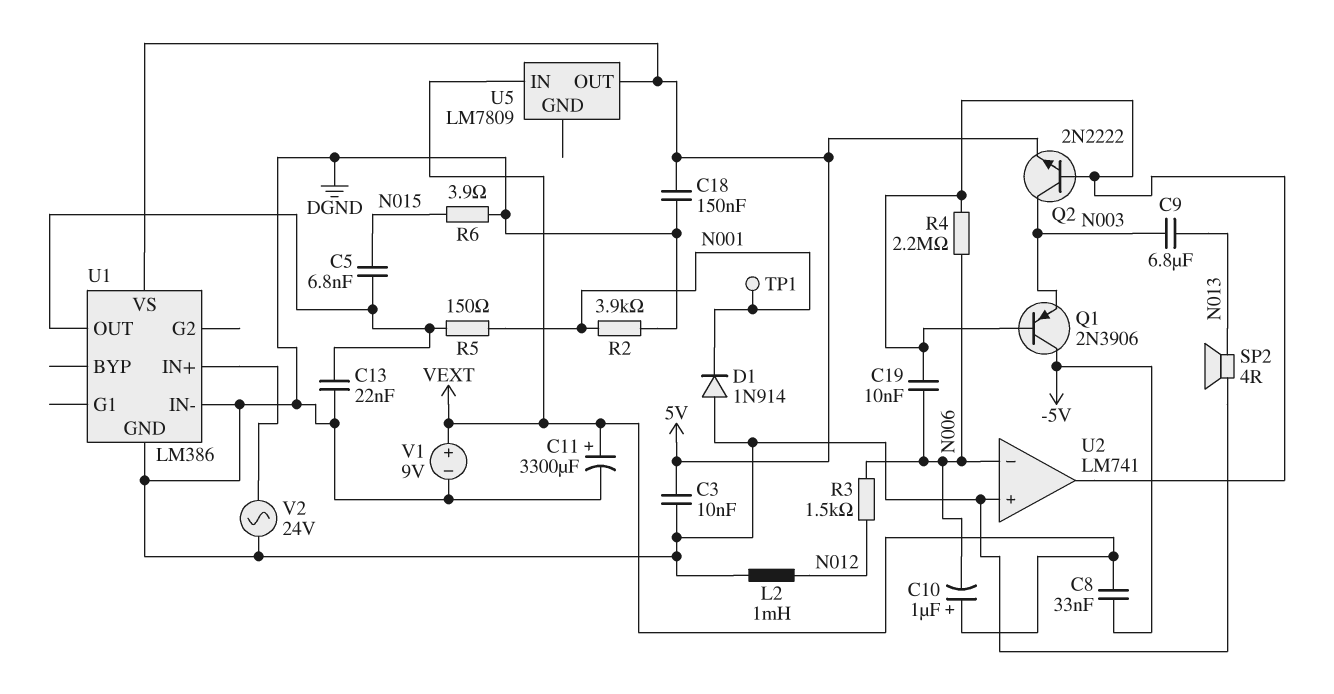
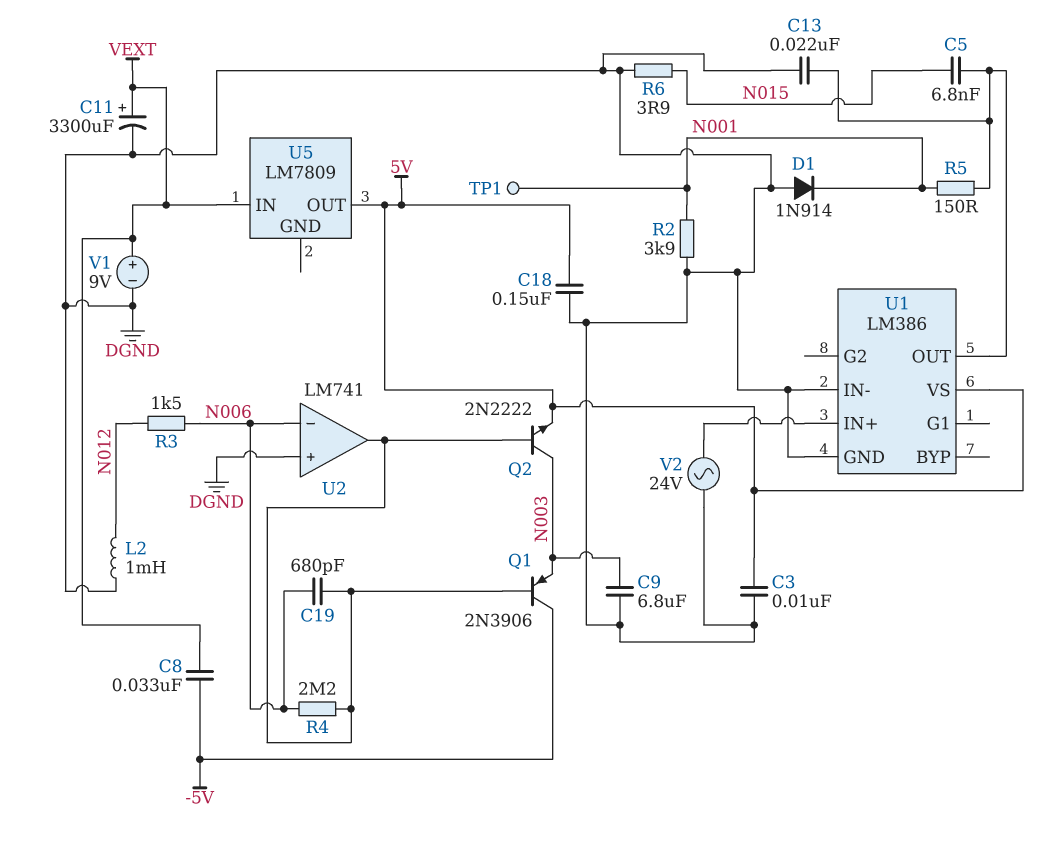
C9: 6.8uF (N003, N013) -> 6.8uF (DGND, N003)
C10: 1uF (plus VEXT, minus N006) -> none
C19: 10nF (N006, U2/out) -> 680pF (N006, U2/out)
SP2: speaker 4R (DGND, N013) -> none

